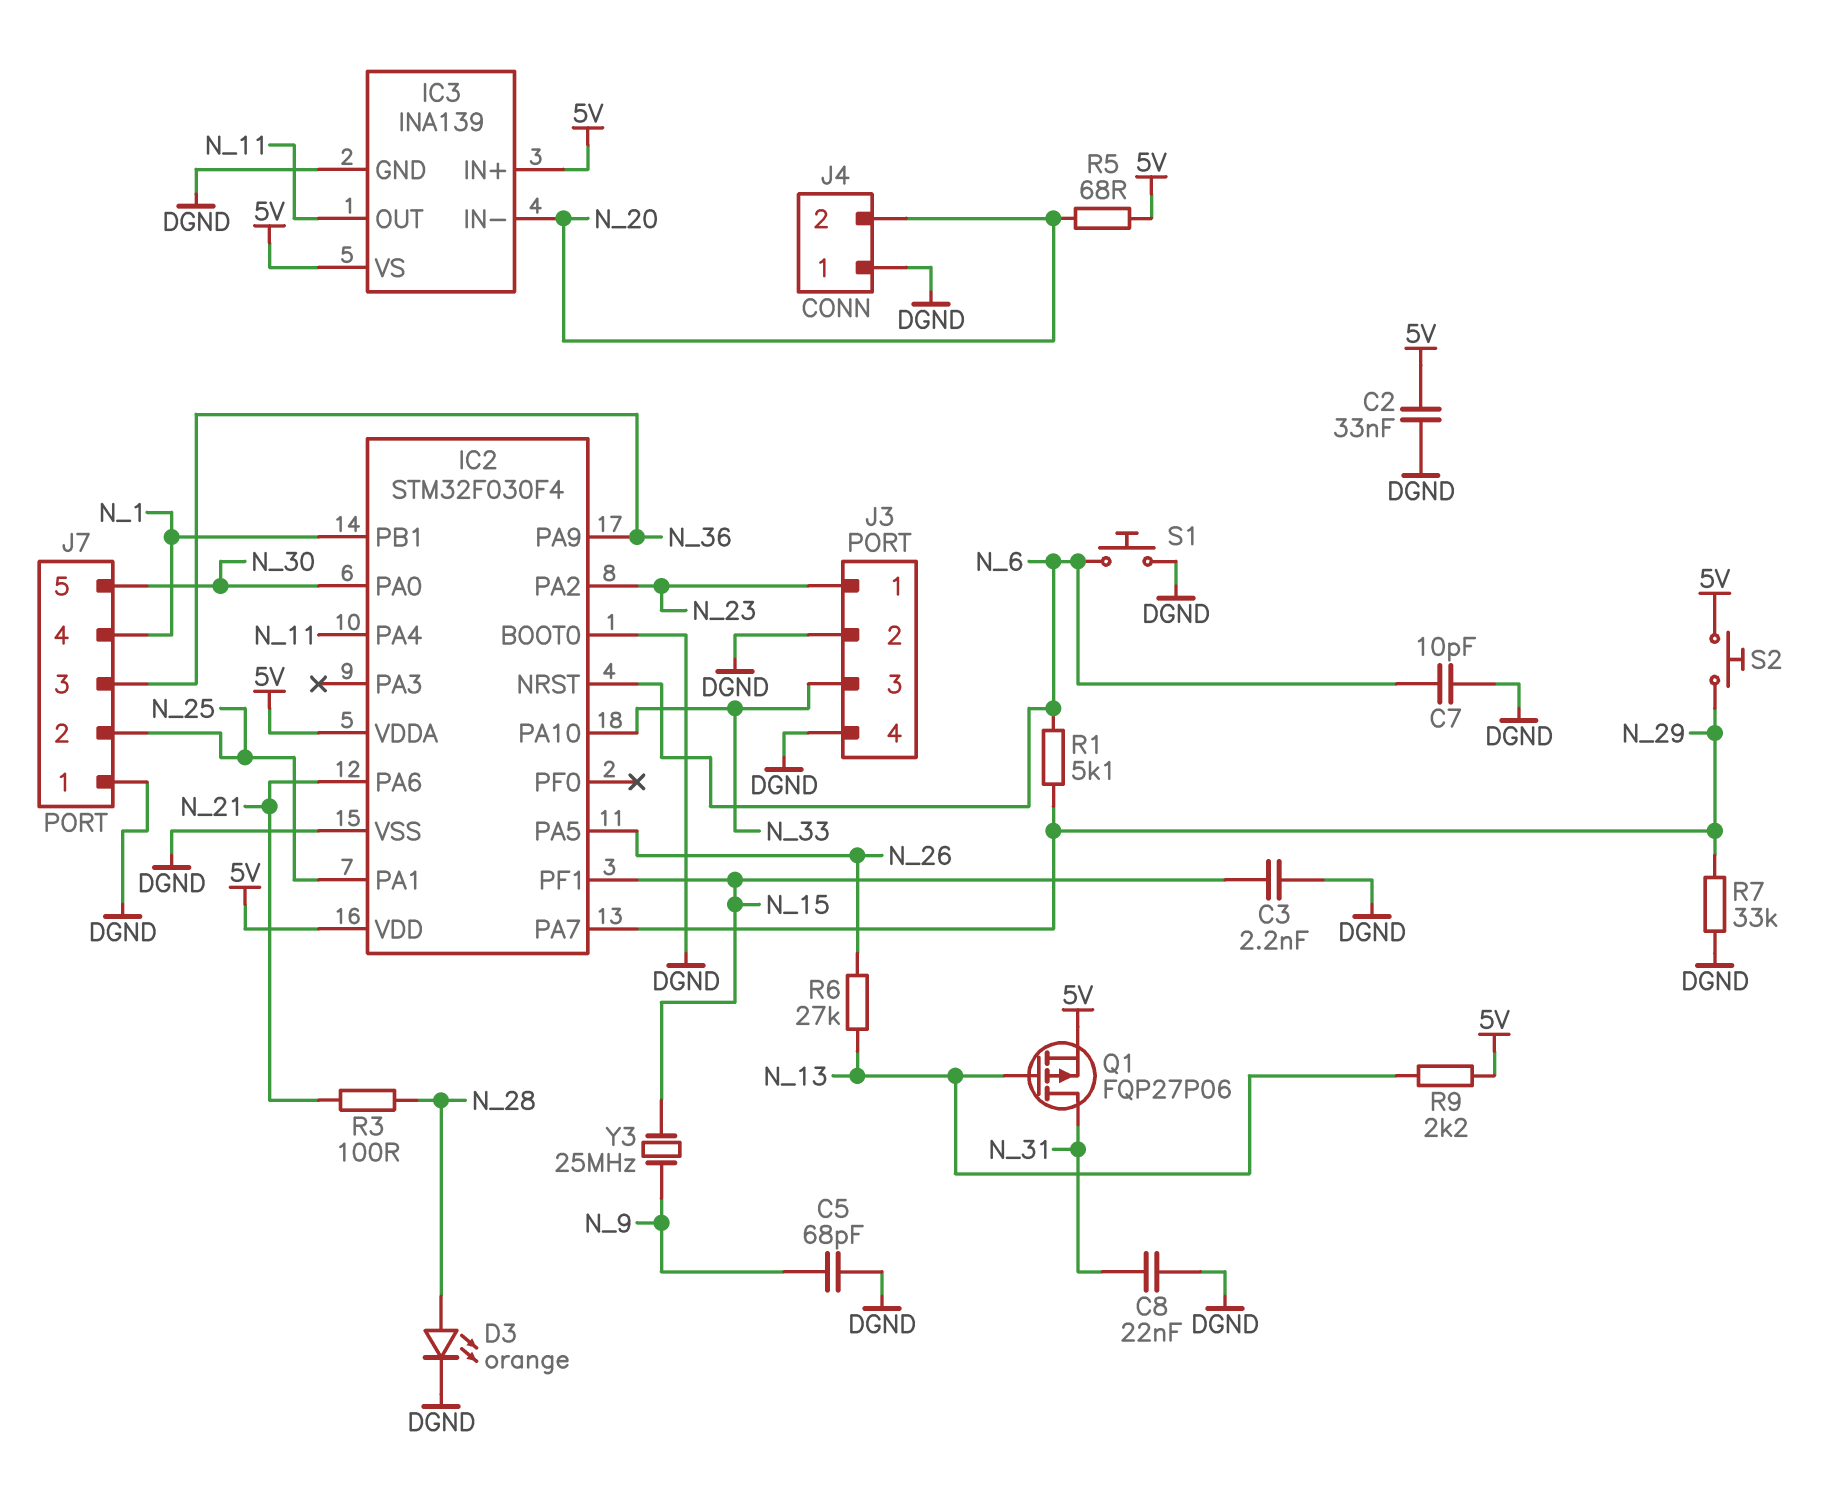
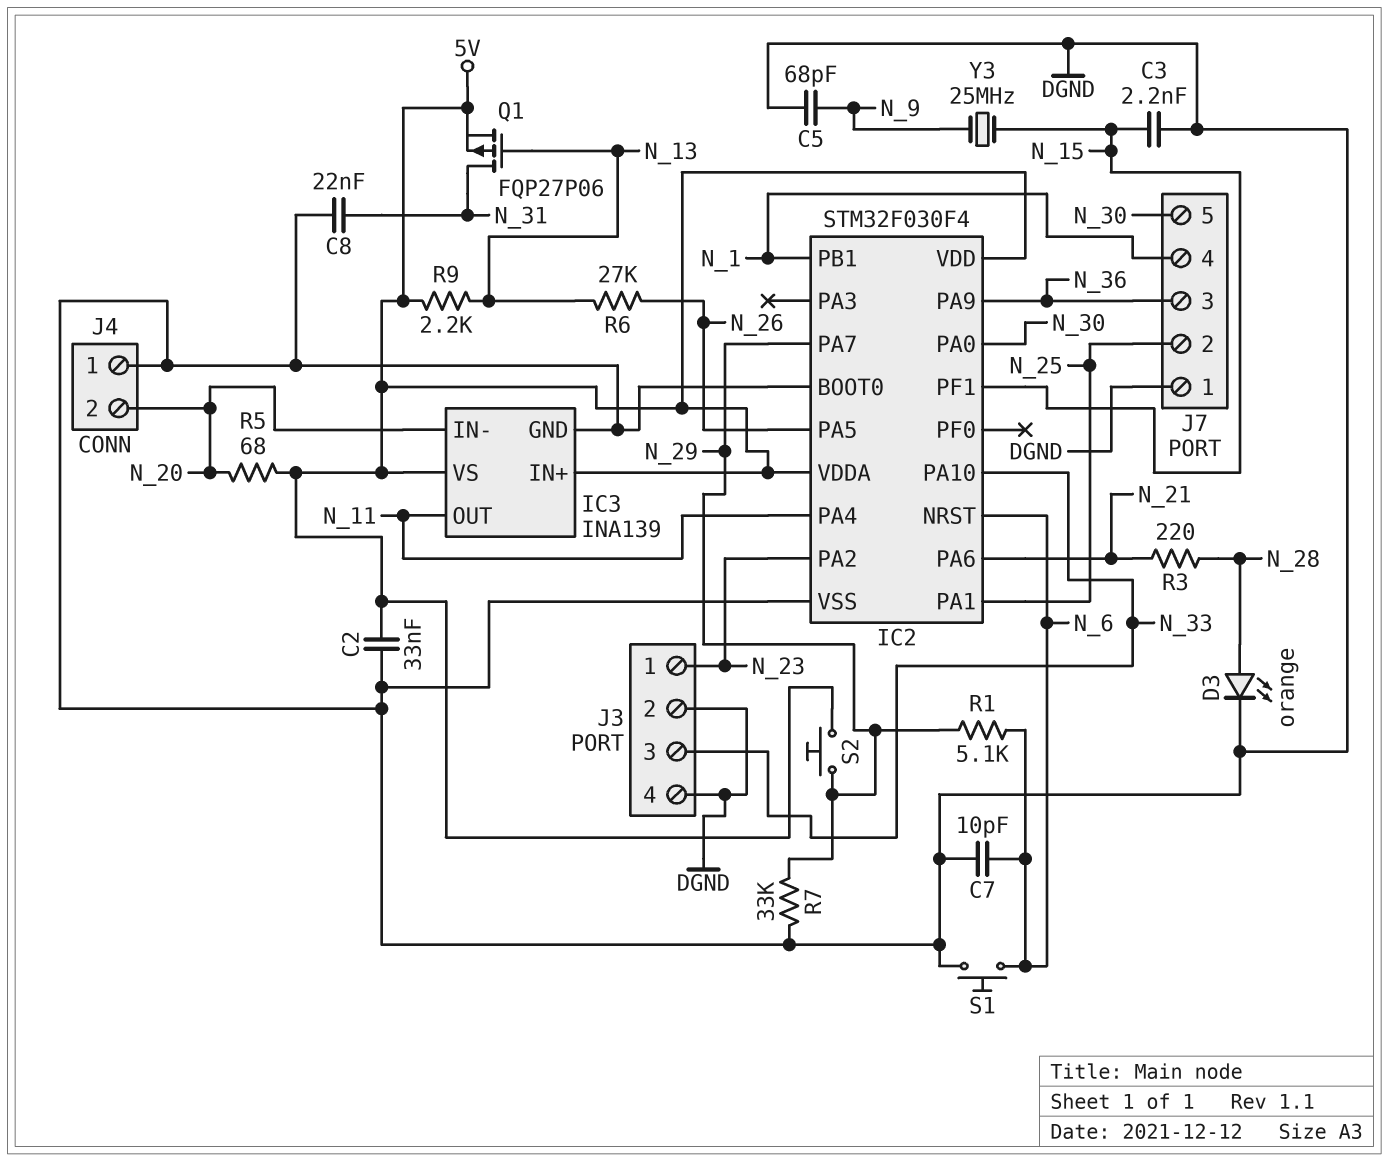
R3: 100 (N_21, N_28) -> 220 (N_21, N_28)

